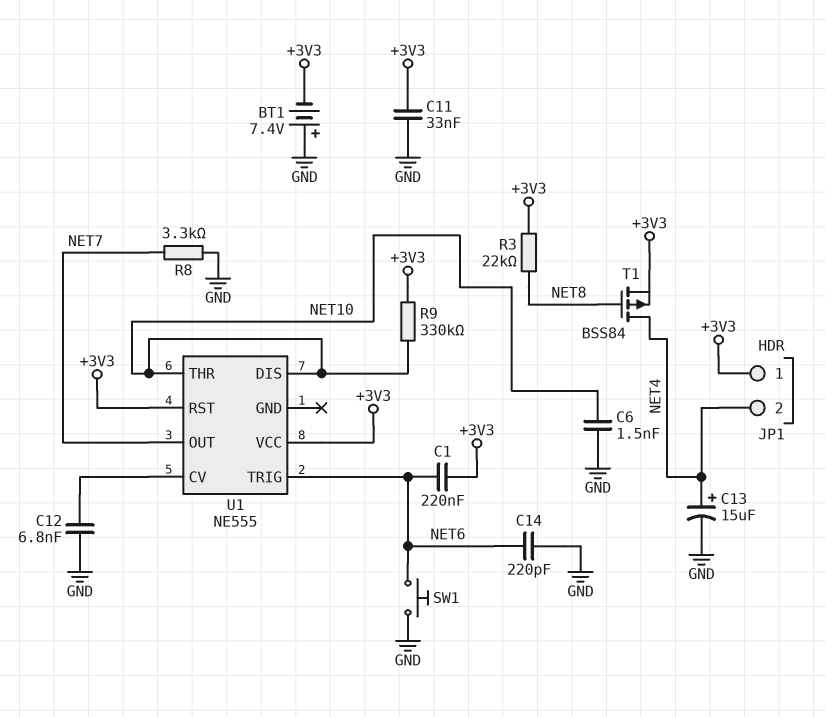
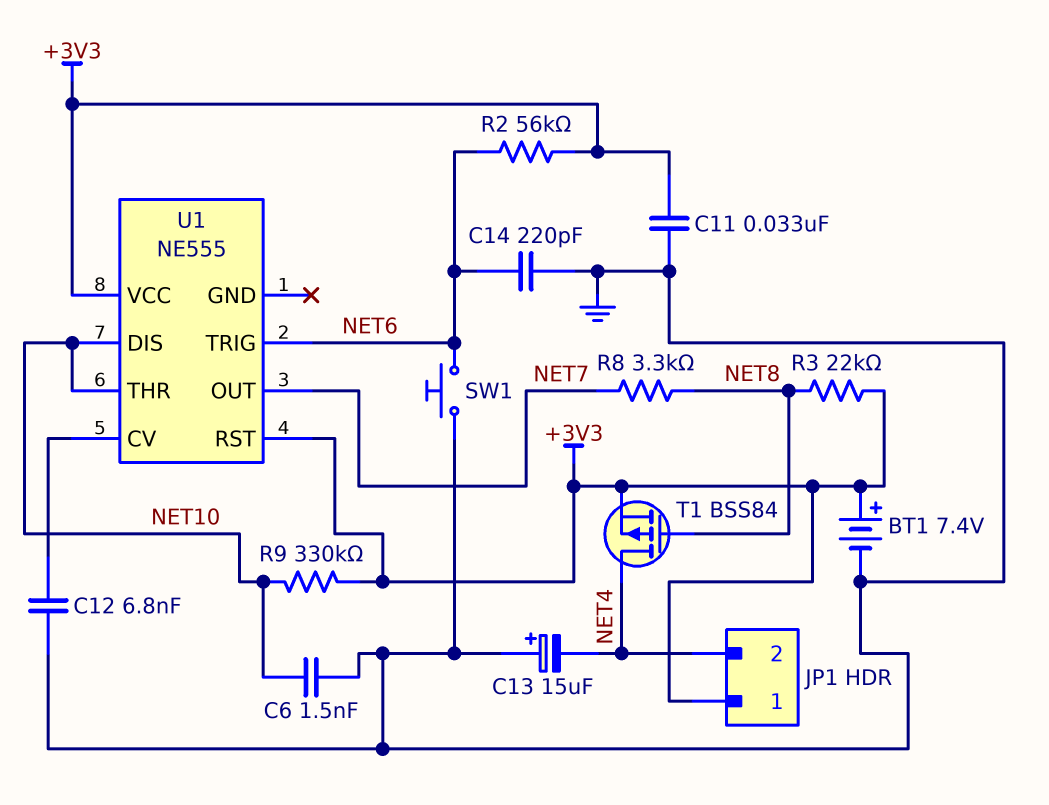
BT1: 7.4V (plus GND, minus +3V3) -> 7.4V (plus +3V3, minus GND)
C1: 220nF (+3V3, NET6) -> none
C13: 15uF (plus NET4, minus GND) -> 15uF (plus GND, minus NET4)
R2: none -> 56k (+3V3, NET6)
R8: 3.3k (GND, NET7) -> 3.3k (NET7, NET8)

